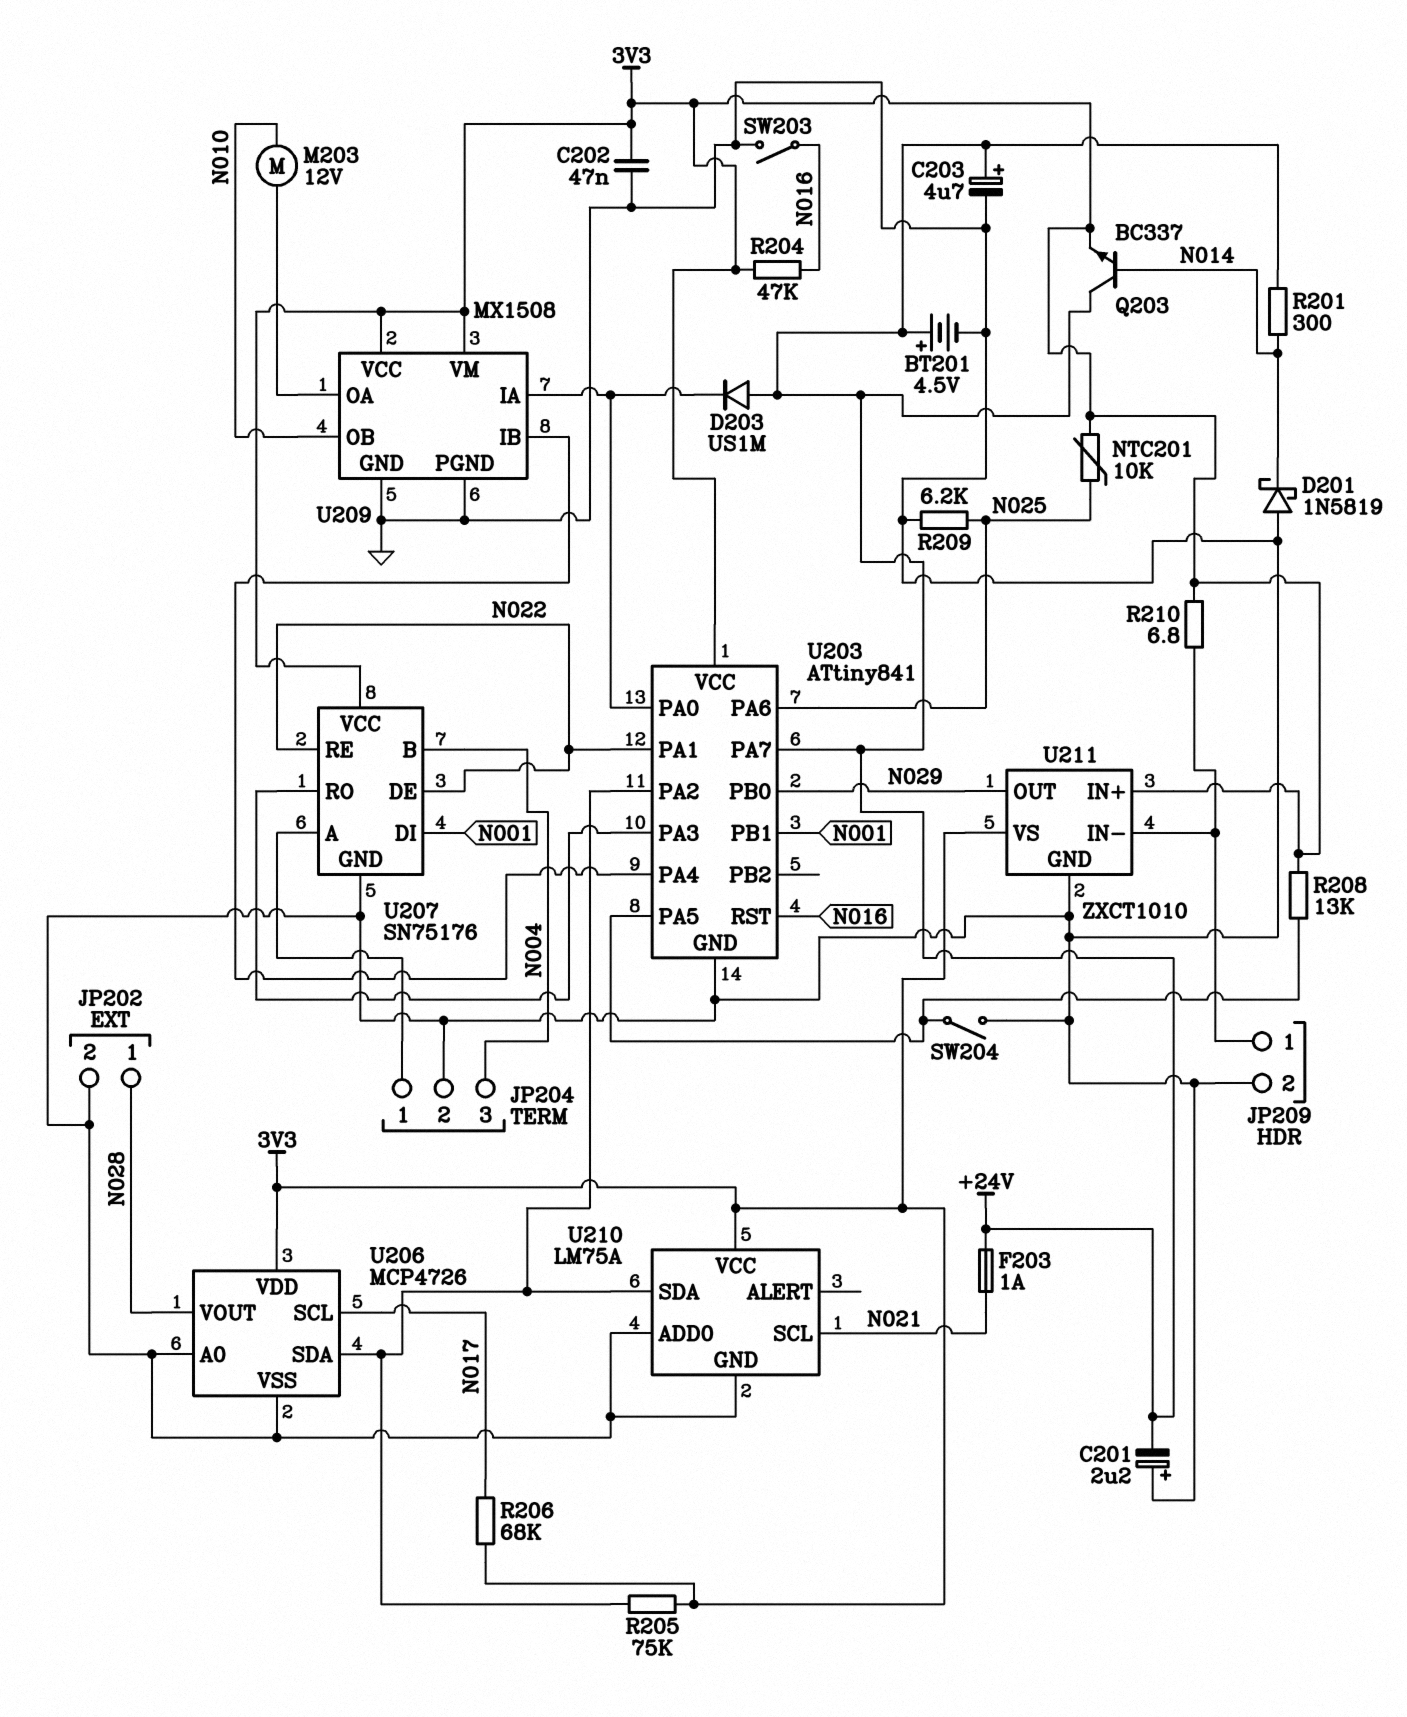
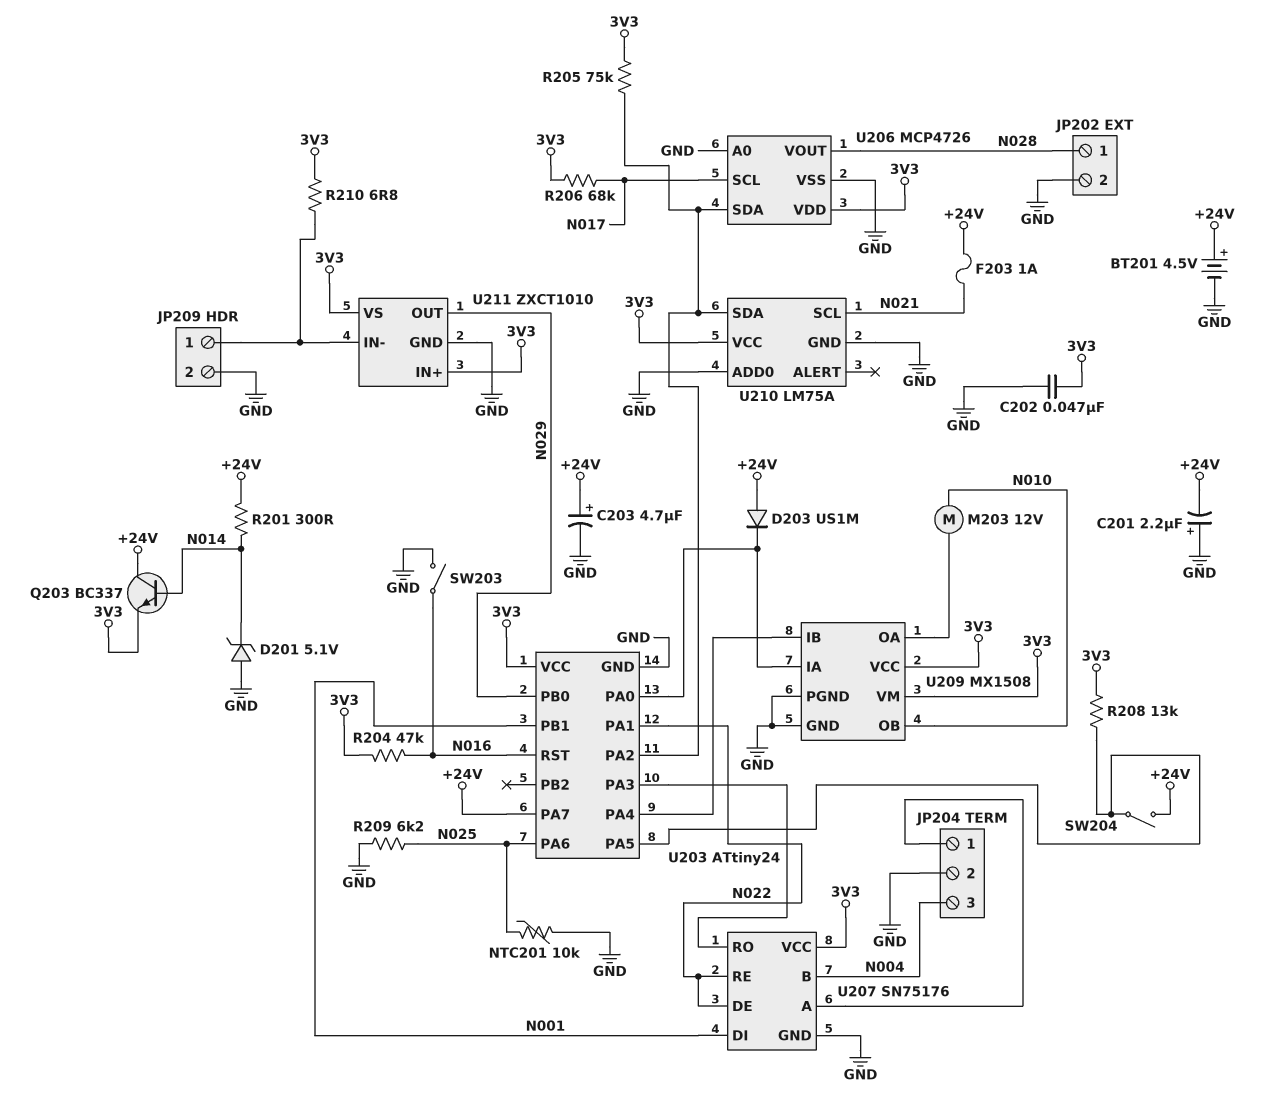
D201: schottky 1N5819 (A GND, K N014) -> zener 5.1V (A GND, K N014)
NTC201: 10k (3V3, N025) -> 10k (GND, N025)
SW204: switch (GND, U203/PA5) -> switch (+24V, U203/PA5)
U203: ATtiny841 -> ATtiny24

